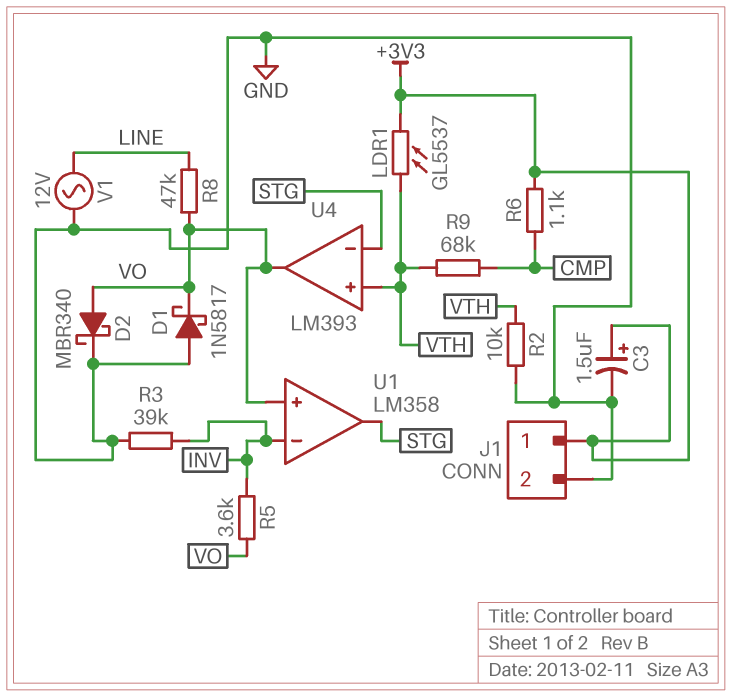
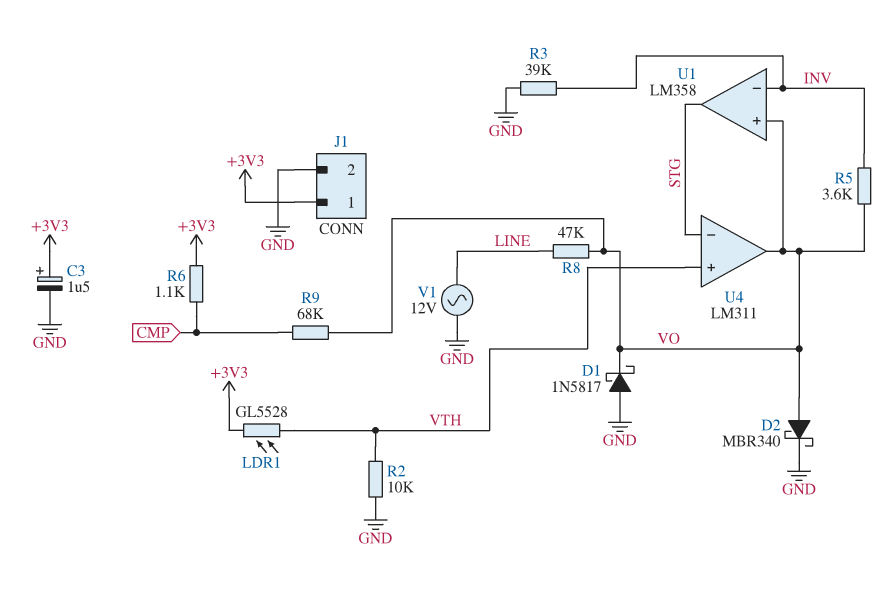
LDR1: GL5537 (+3V3, VTH) -> GL5528 (+3V3, VTH)
R9: 68k (CMP, VTH) -> 68k (CMP, VO)
U4: LM393 -> LM311

